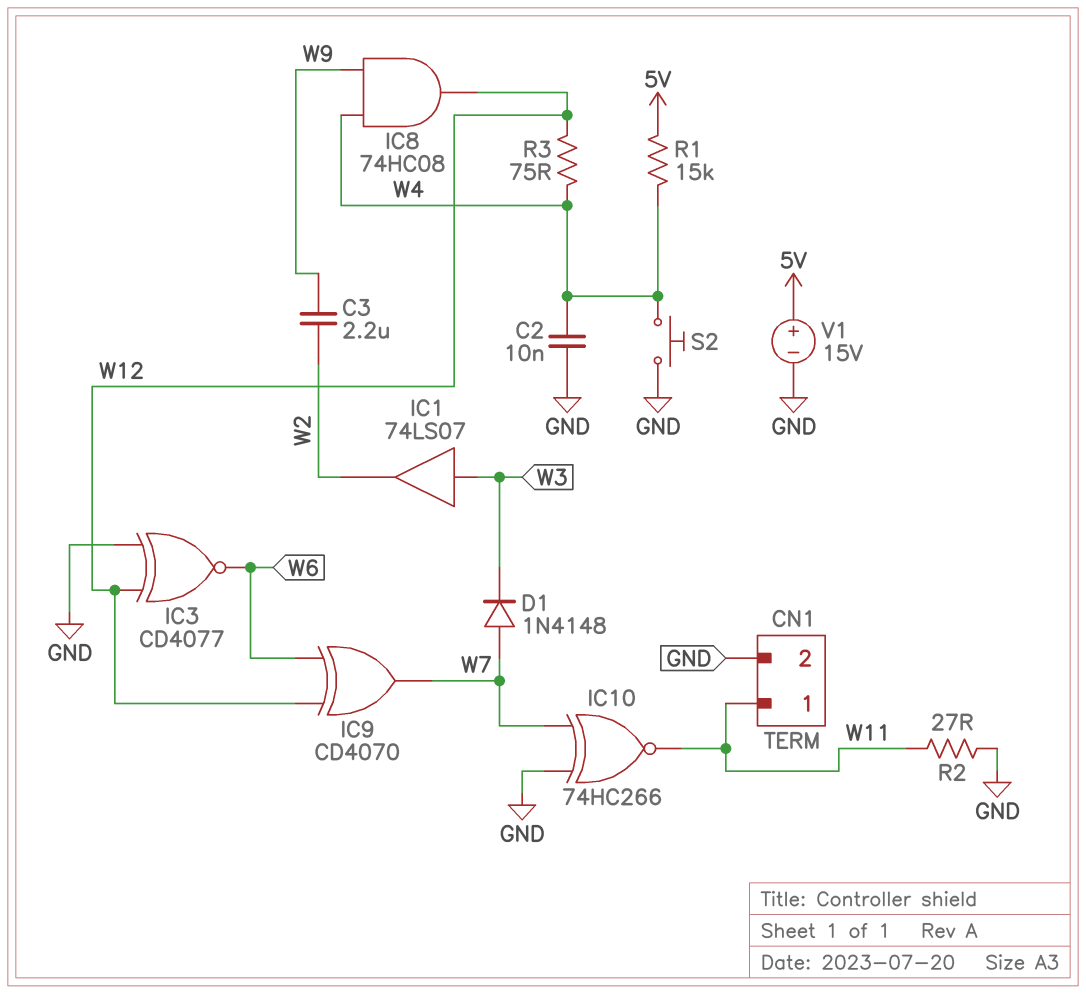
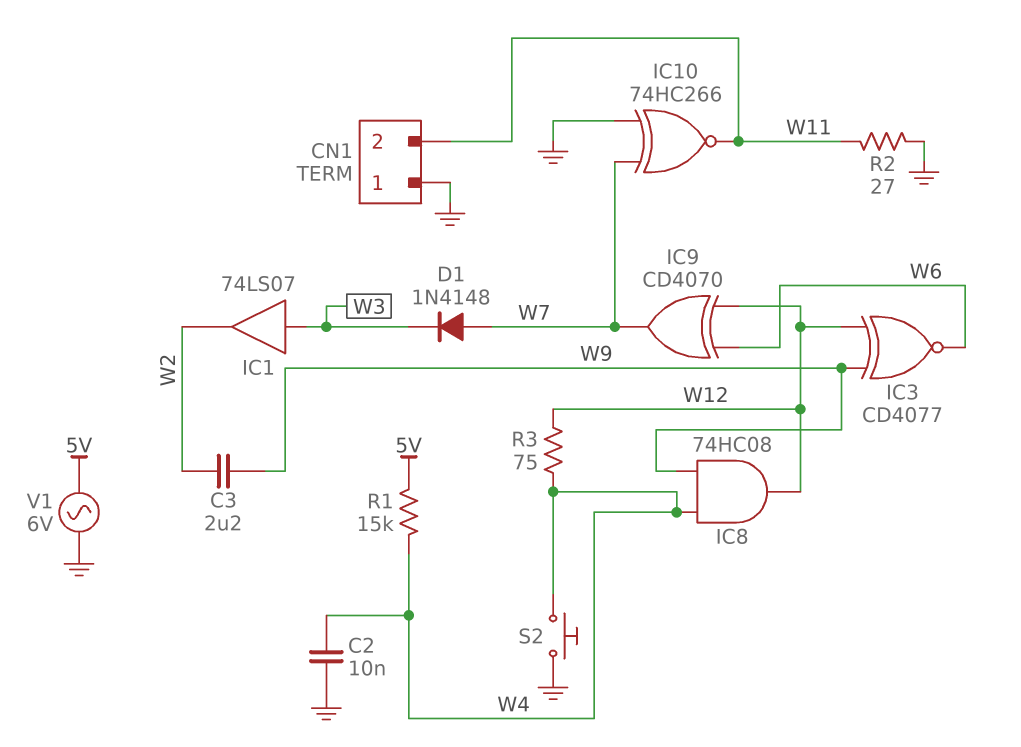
CN1 pin 1: W11 -> GND
CN1 pin 2: GND -> W11
IC3: XNOR CD4077 (in GND, in W12, out W6) -> XNOR CD4077 (in W9, in W12, out W6)
V1: 15V (plus 5V, minus GND) -> AC 6V (5V, GND)

